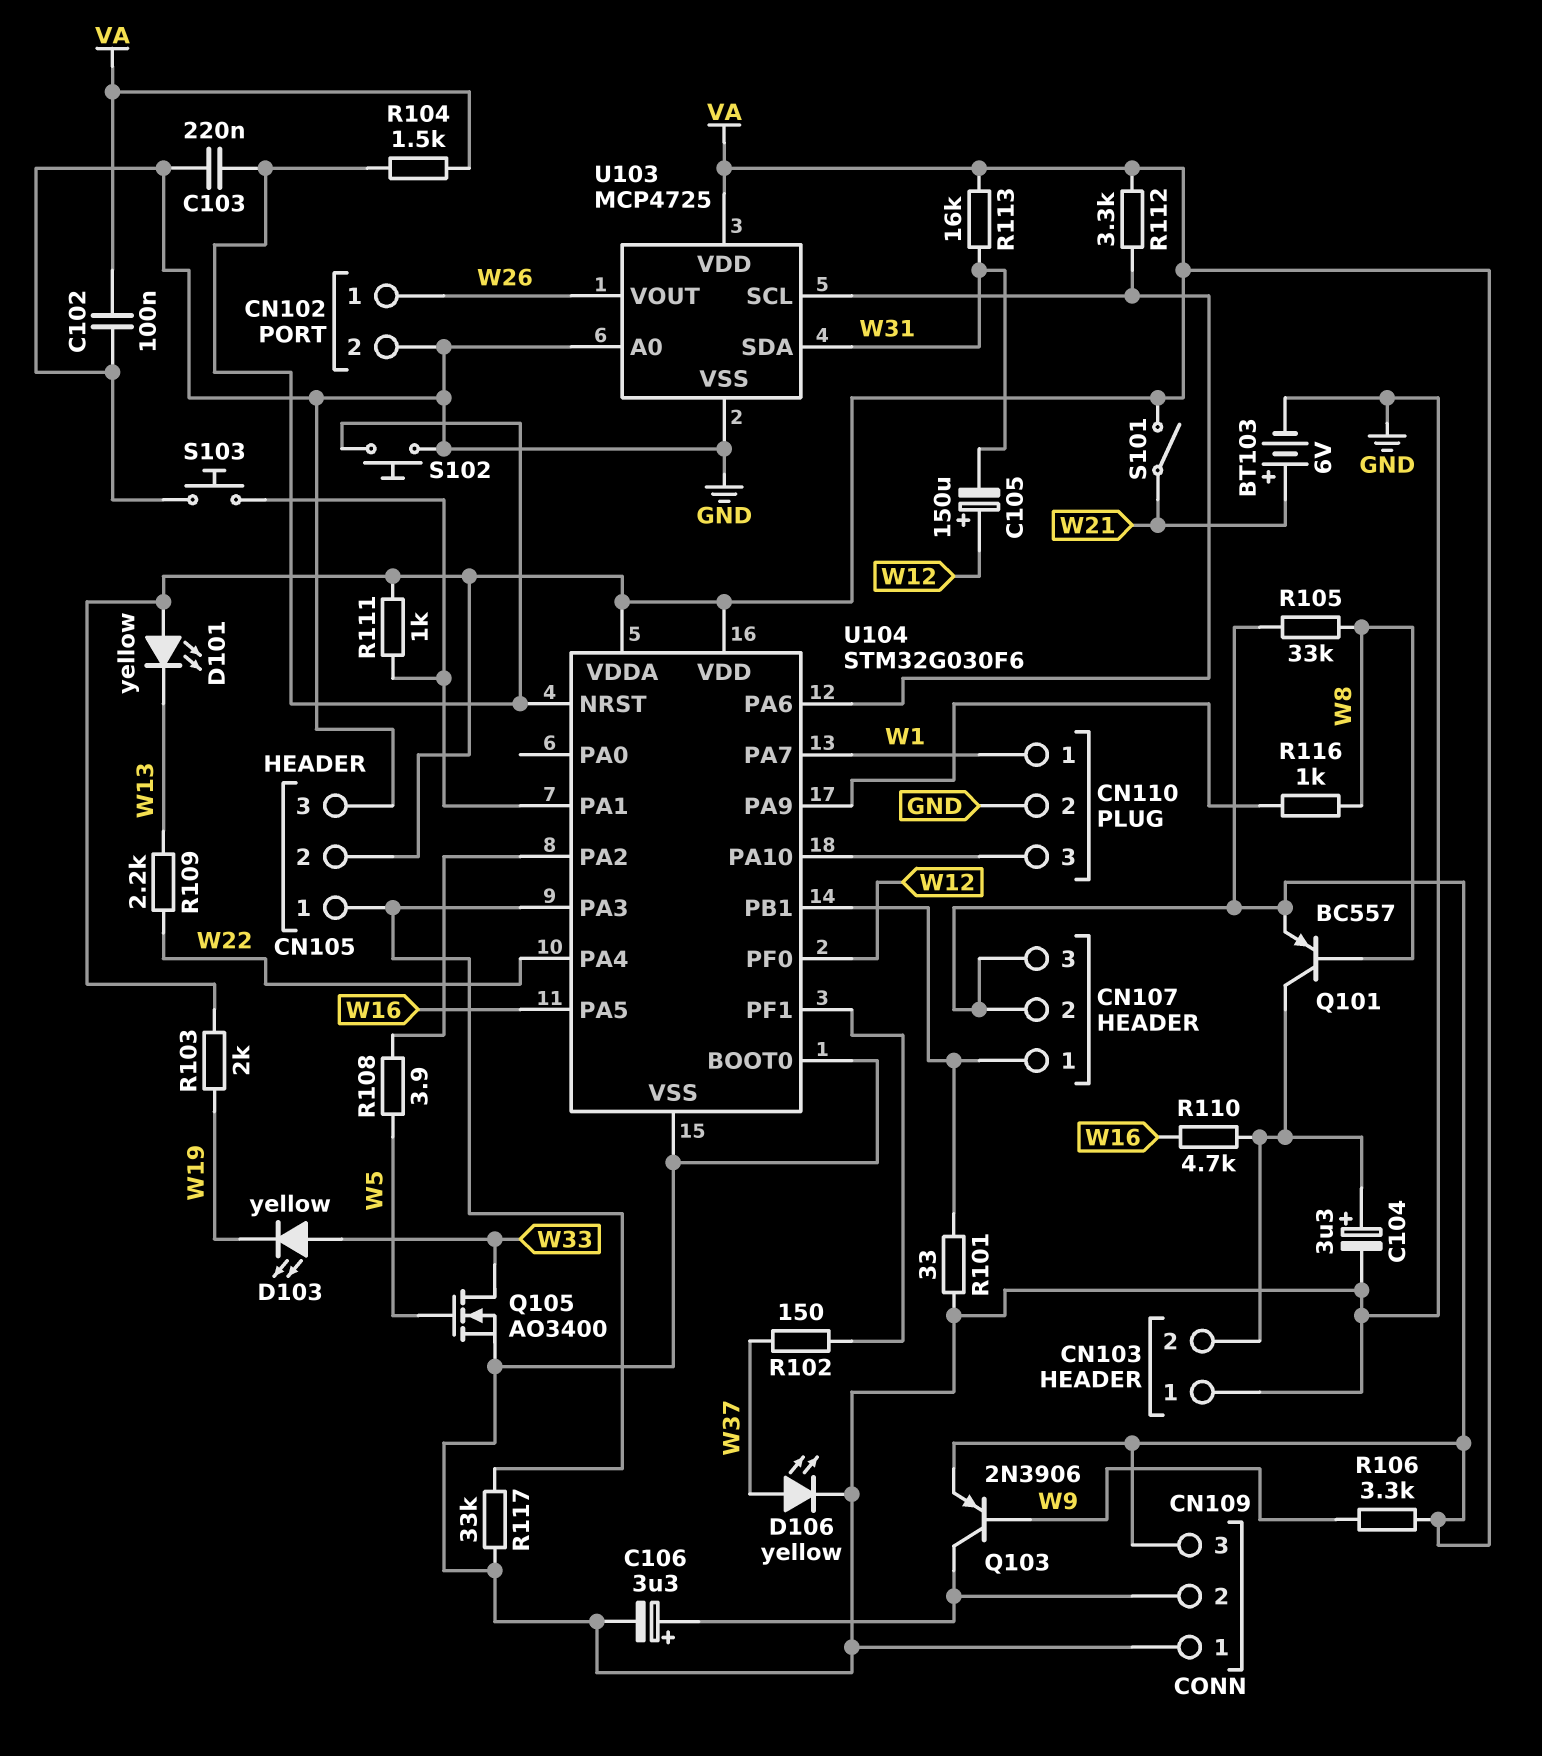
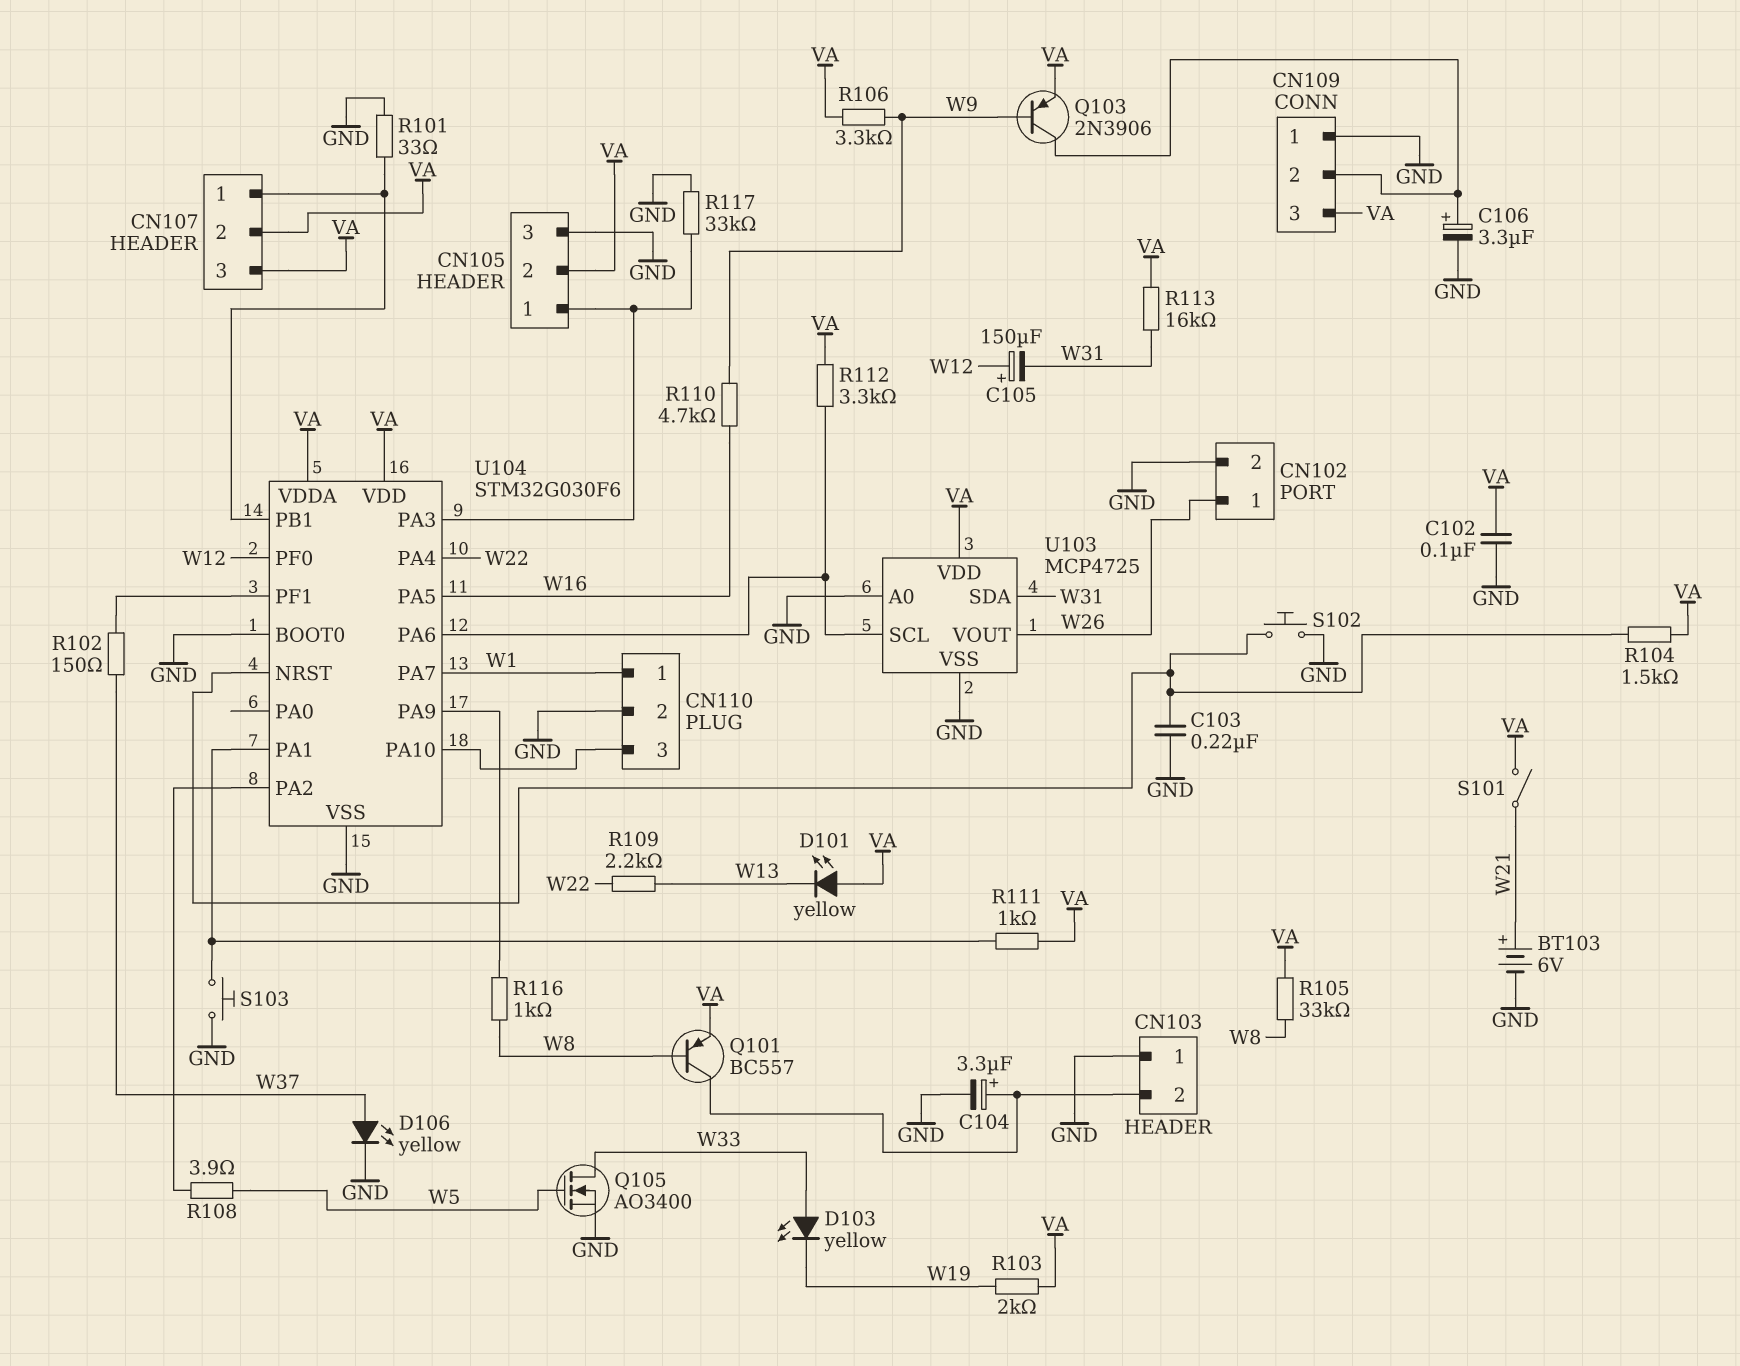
R110: 4.7k (CN103/2, W16) -> 4.7k (W9, W16)

